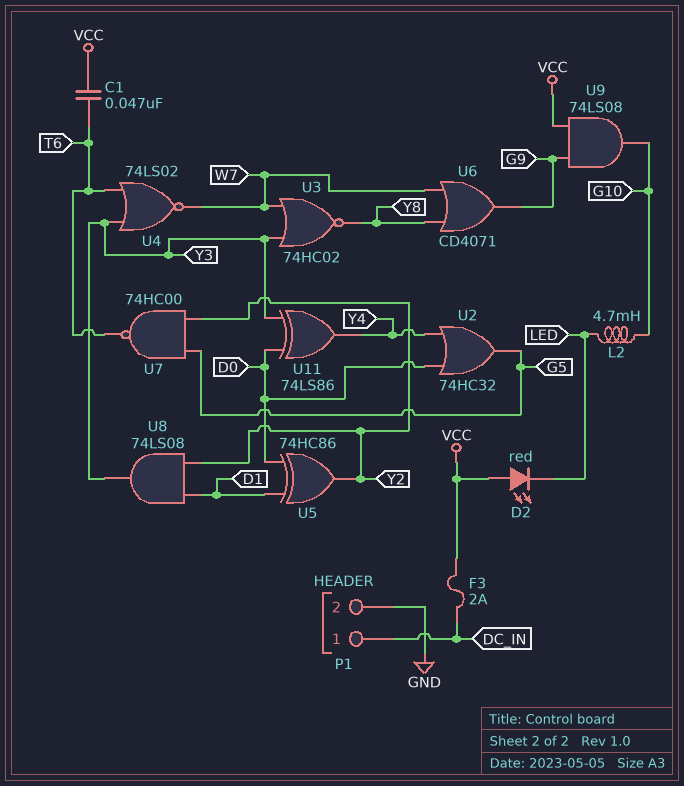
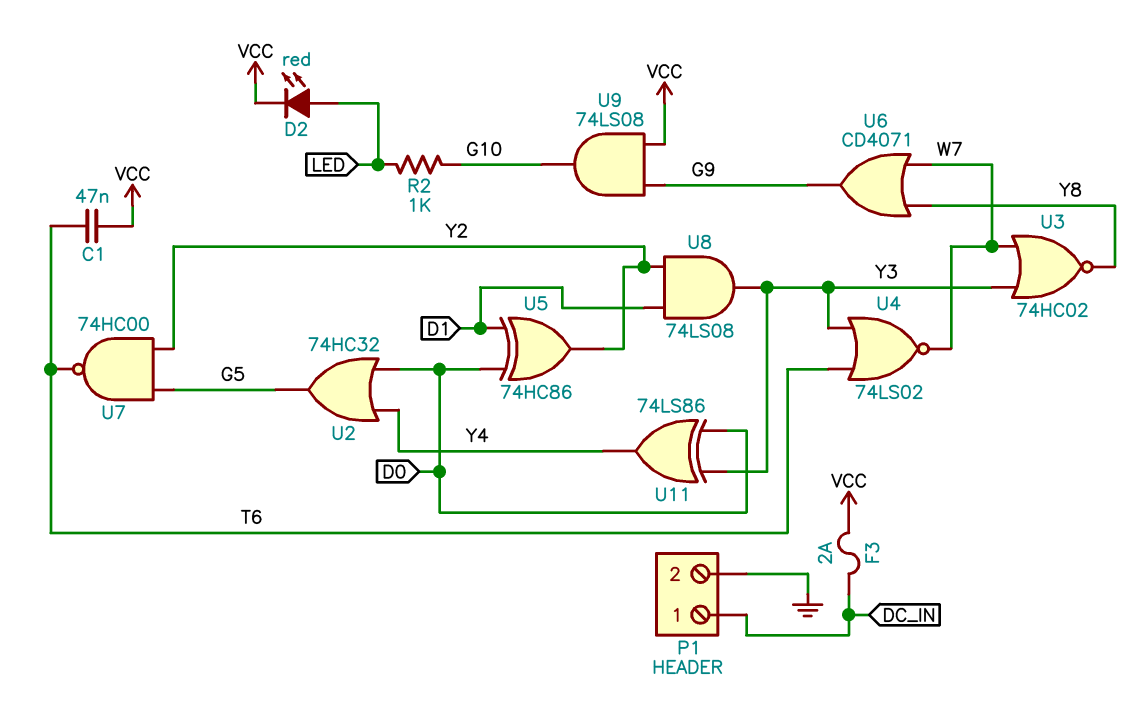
D2: LED red (A VCC, K LED) -> LED red (A LED, K VCC)
L2: 4.7mH (G10, LED) -> none
R2: none -> 1k (G10, LED)

